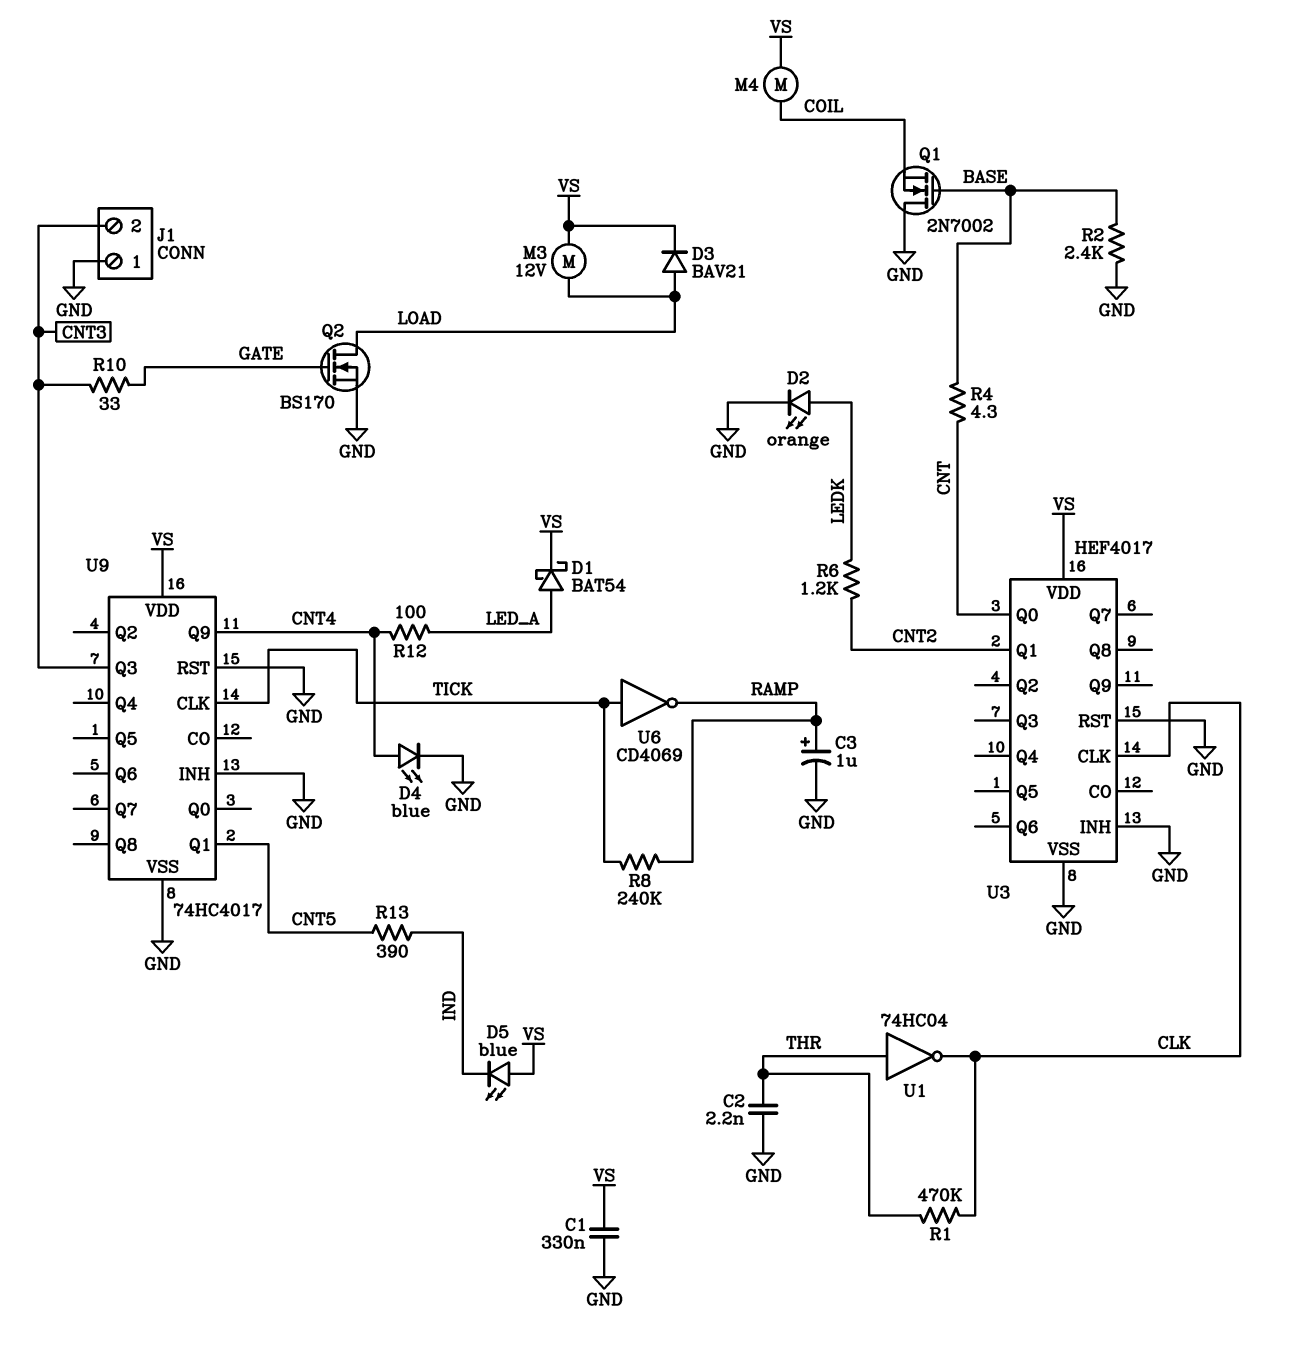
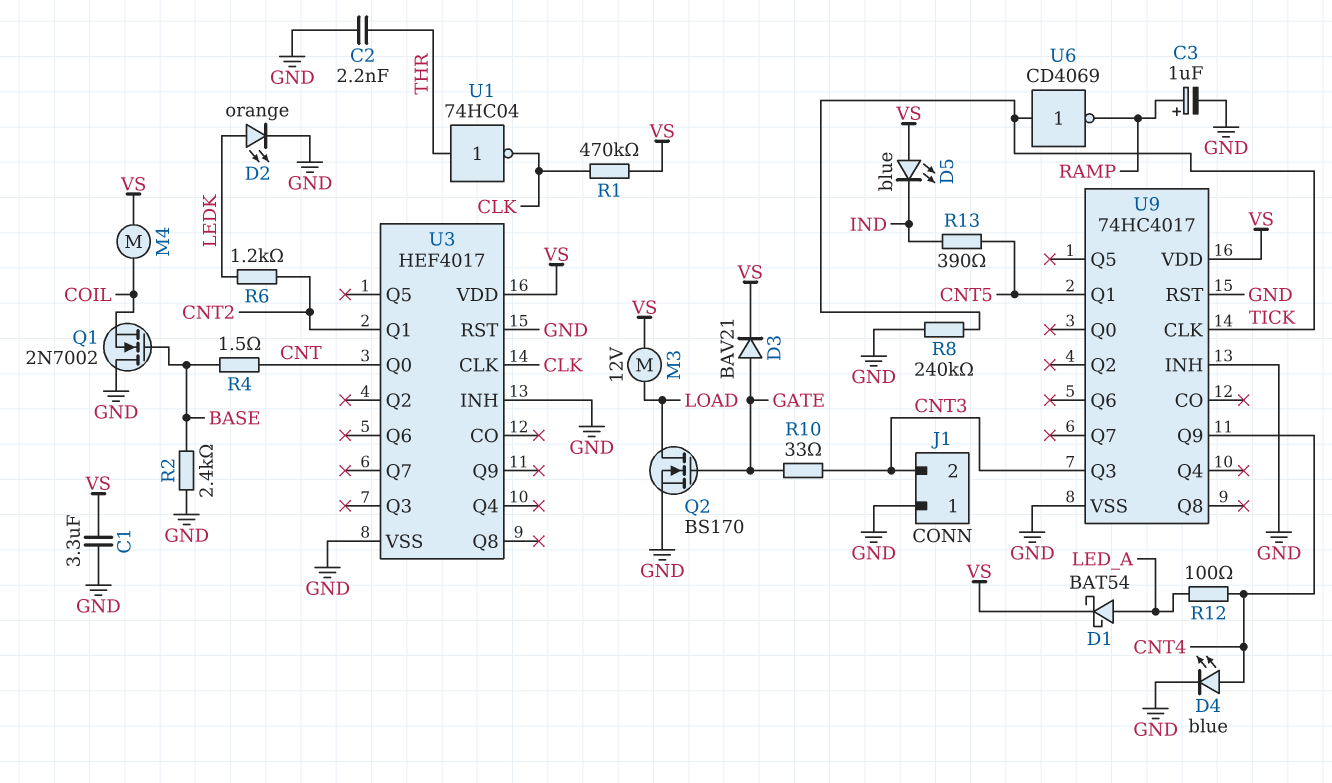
C1: 330nF (GND, VS) -> 3.3uF (GND, VS)
D3: diode BAV21 (A LOAD, K VS) -> diode BAV21 (A GATE, K VS)
R1: 470k (CLK, THR) -> 470k (CLK, VS)
R4: 4.3 (BASE, CNT) -> 1.5 (BASE, CNT)
R8: 240k (RAMP, TICK) -> 240k (GND, TICK)

